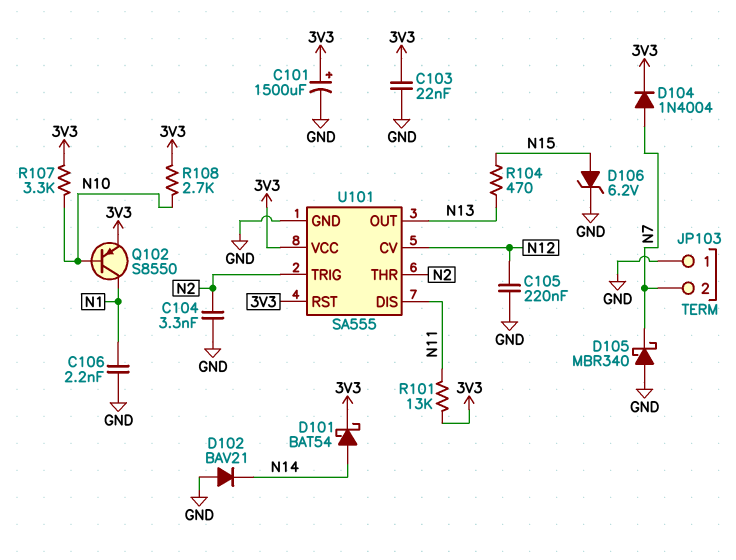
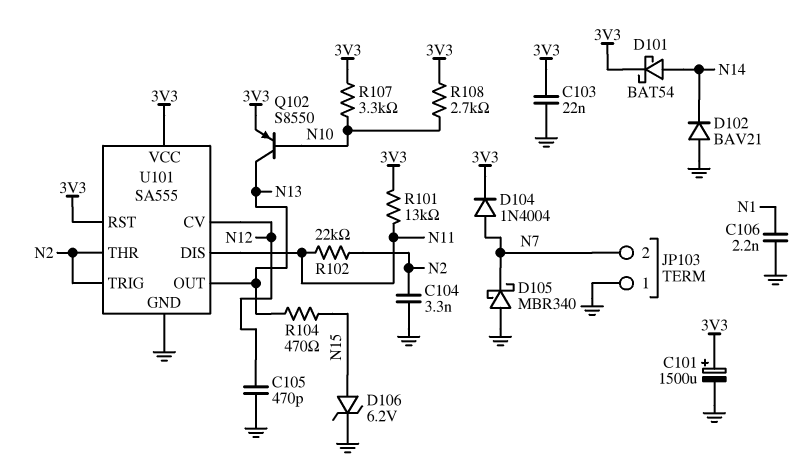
C105: 220nF (GND, N12) -> 470pF (GND, N12)
Q102: PNP S8550 (B N10, C N1, E 3V3) -> PNP S8550 (B N10, C N13, E 3V3)
R102: none -> 22k (N2, N11)

